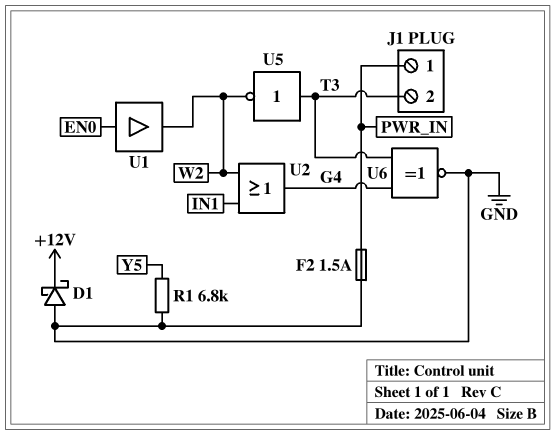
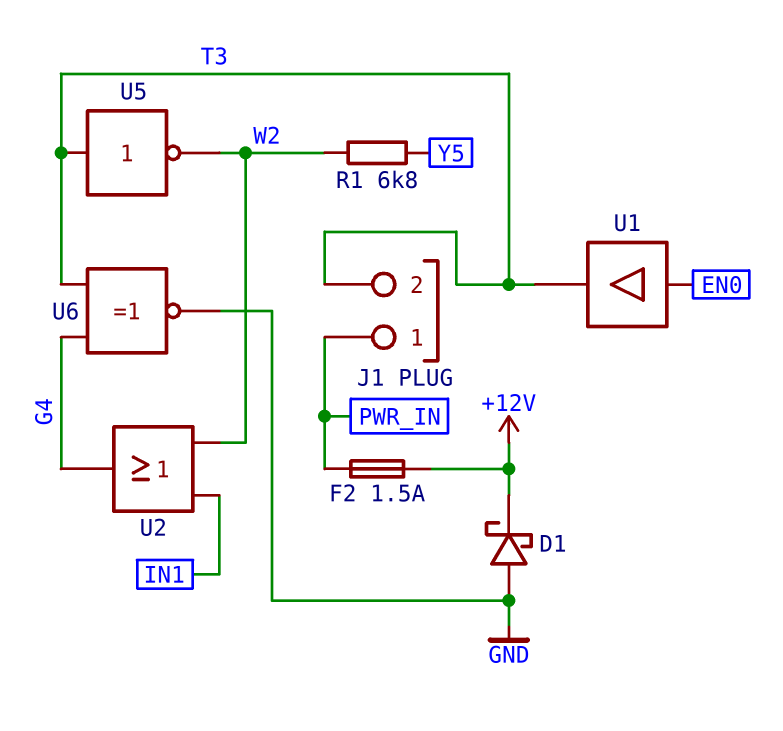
F2: 1.5A (GND, PWR_IN) -> 1.5A (+12V, PWR_IN)
R1: 6.8k (GND, Y5) -> 6.8k (W2, Y5)
U1: buffer (in EN0, out W2) -> buffer (in EN0, out T3)

